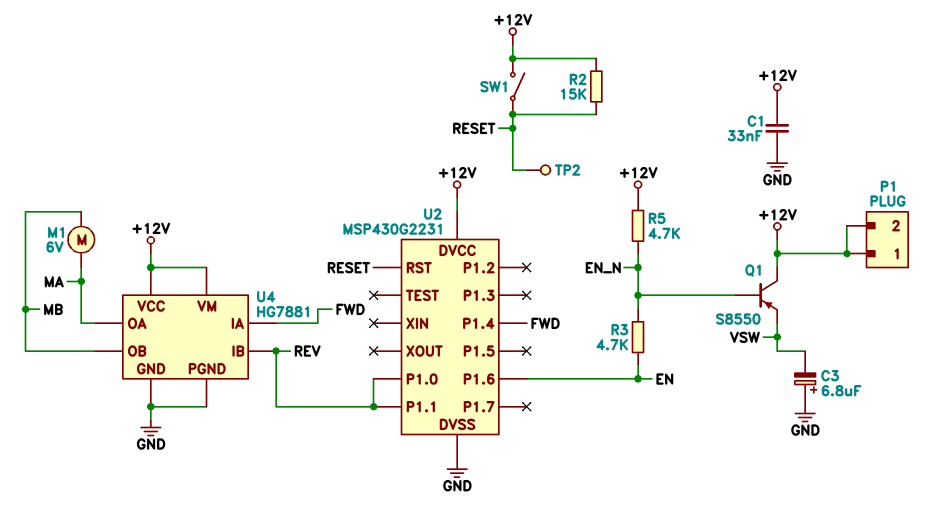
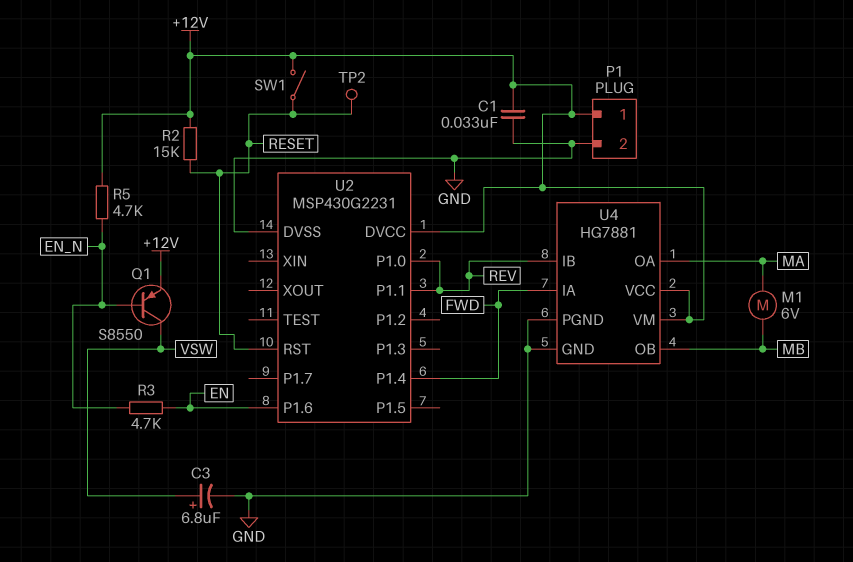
C3: 6.8uF (plus GND, minus VSW) -> 6.8uF (plus VSW, minus GND)
P1 pin 2: +12V -> GND
Q1: PNP S8550 (B EN_N, C +12V, E VSW) -> PNP S8550 (B EN_N, C VSW, E +12V)

